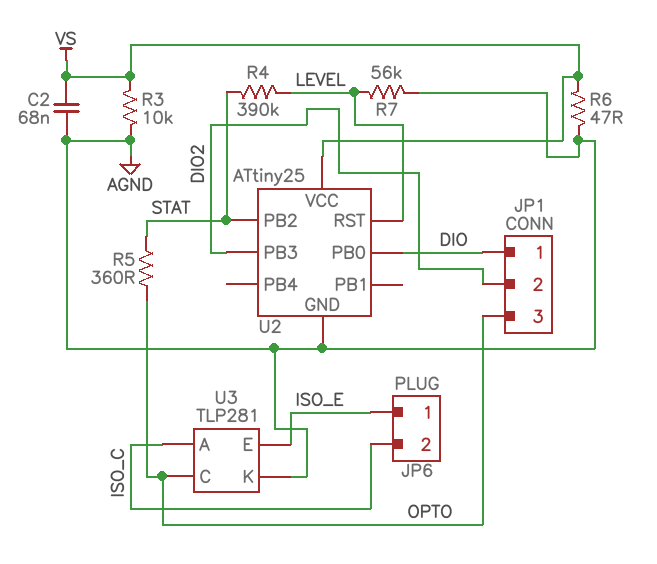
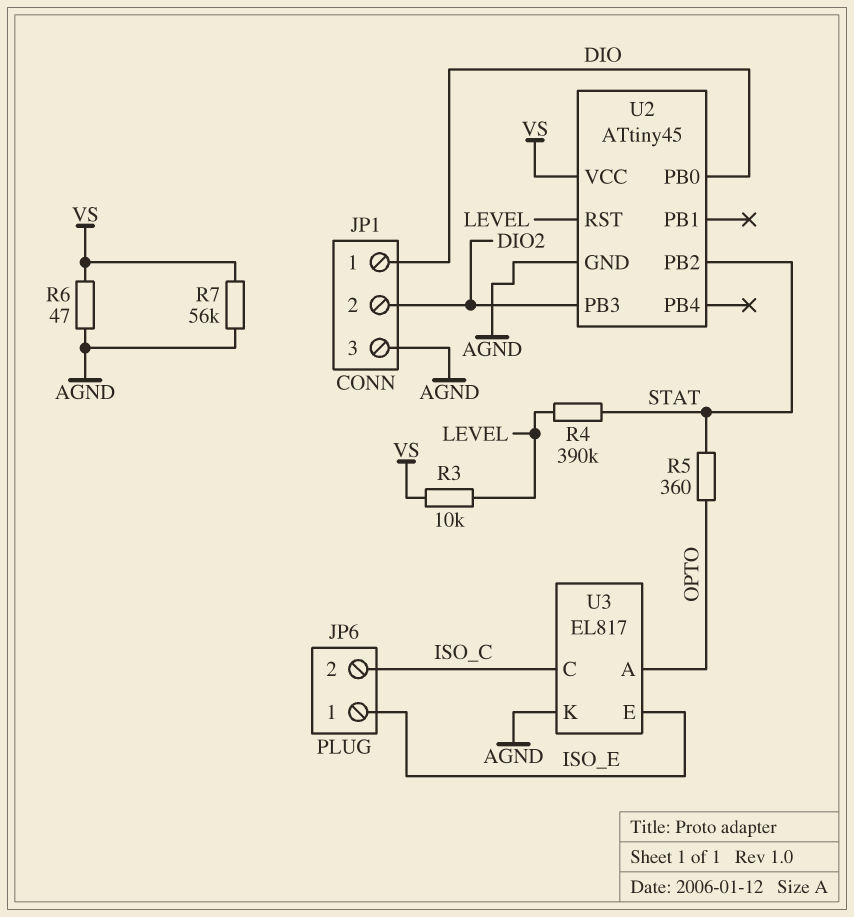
C2: 68nF (AGND, VS) -> none
JP1 pin 3: OPTO -> AGND
R3: 10k (AGND, VS) -> 10k (LEVEL, VS)
R7: 56k (AGND, LEVEL) -> 56k (AGND, VS)
U2: ATtiny25 -> ATtiny45
U3: TLP281 -> EL817
U3 pin A: ISO_C -> OPTO
U3 pin C: OPTO -> ISO_C

